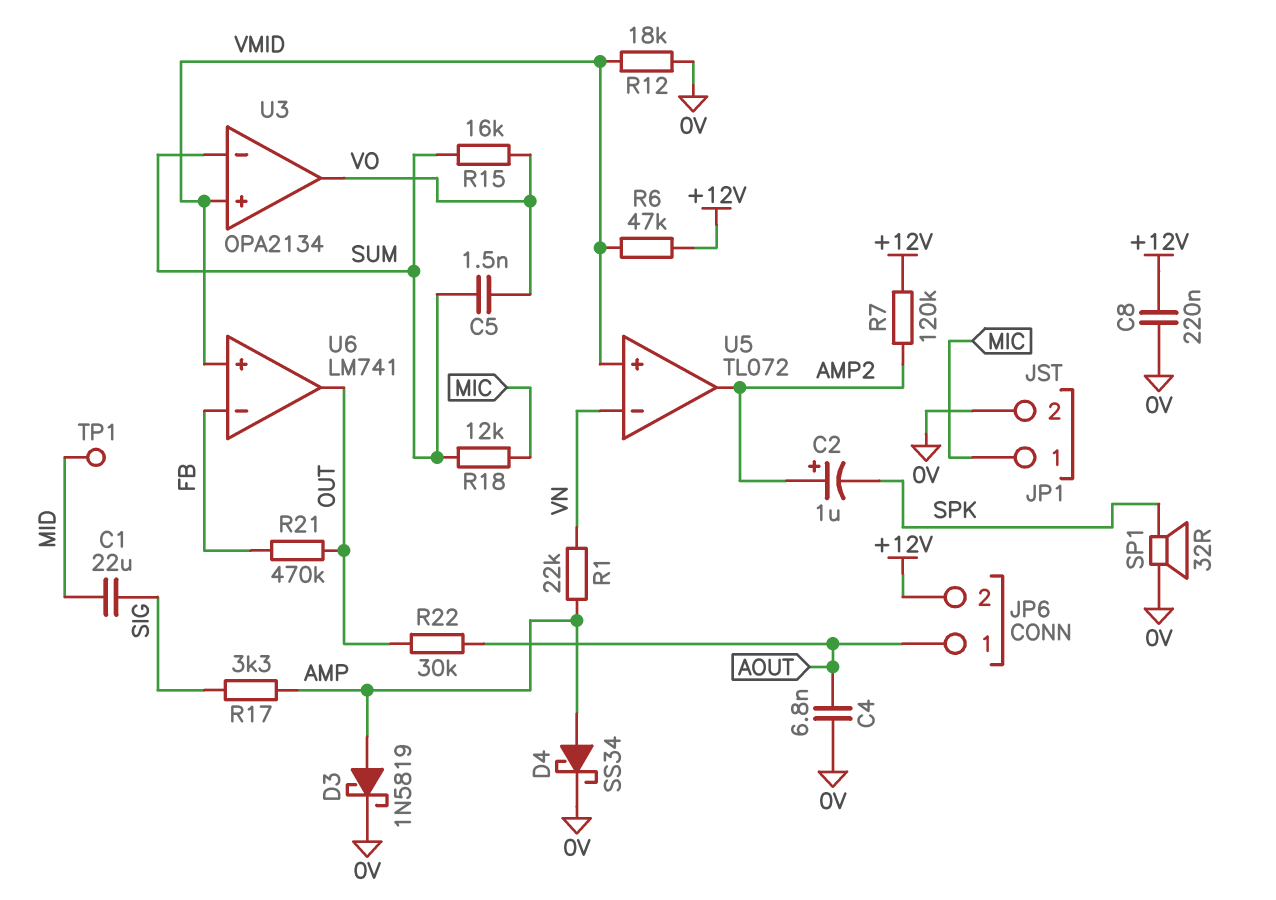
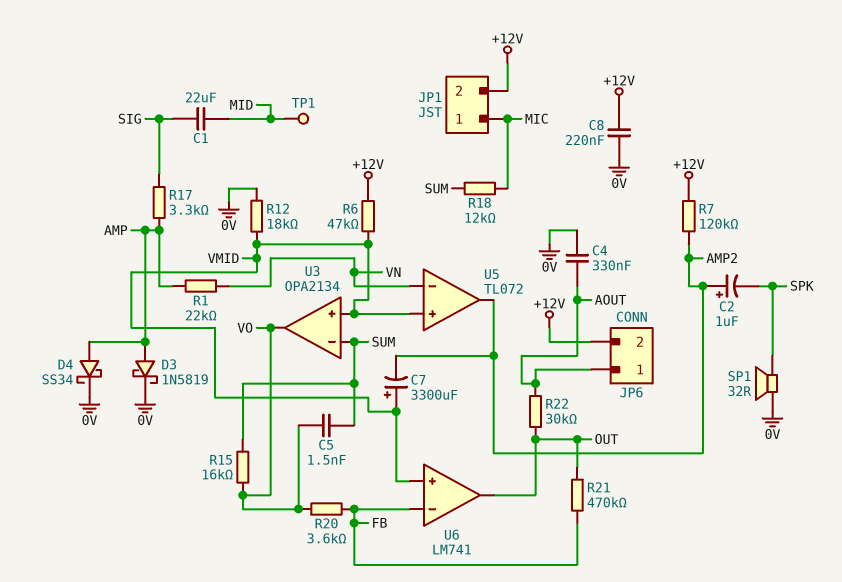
C4: 6.8nF (0V, AOUT) -> 330nF (0V, AOUT)
C7: none -> 3300uF (plus VMID, minus AMP2)
JP1 pin 2: 0V -> +12V
R20: none -> 3.6k (FB, VO)

